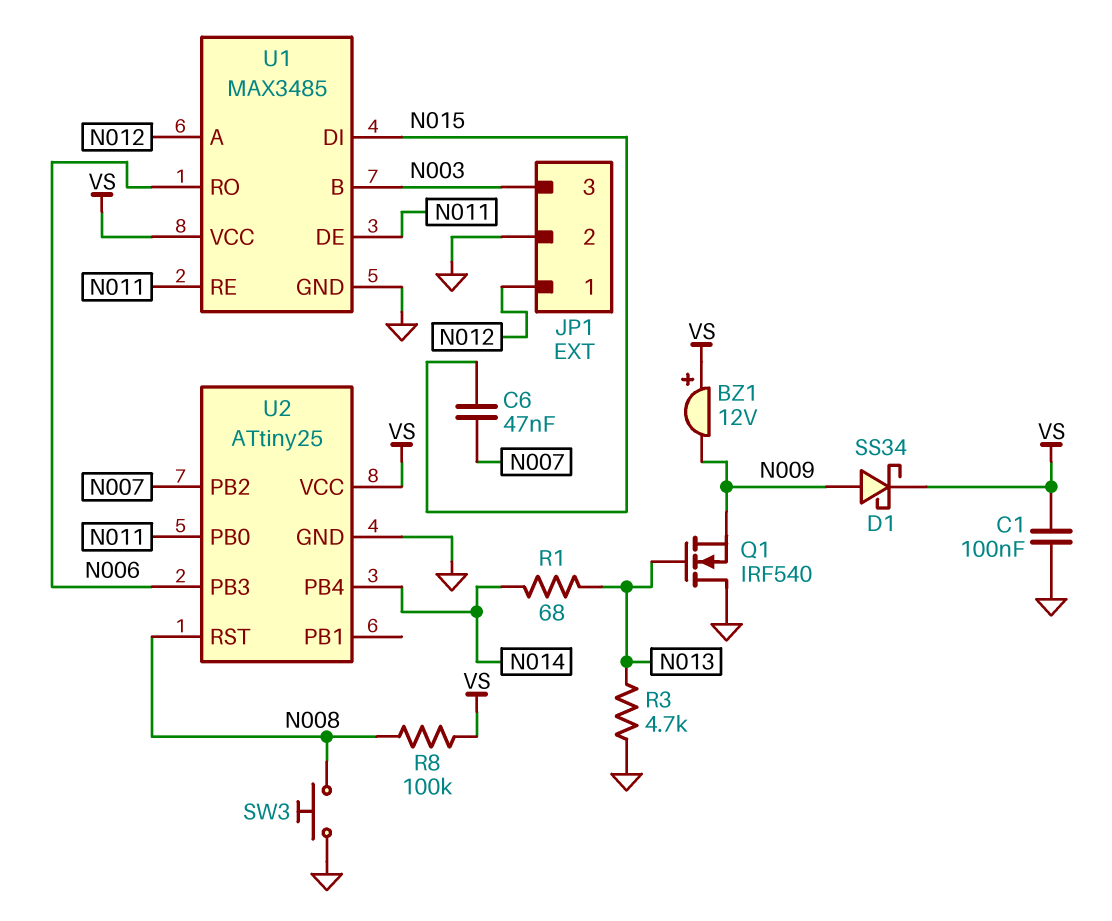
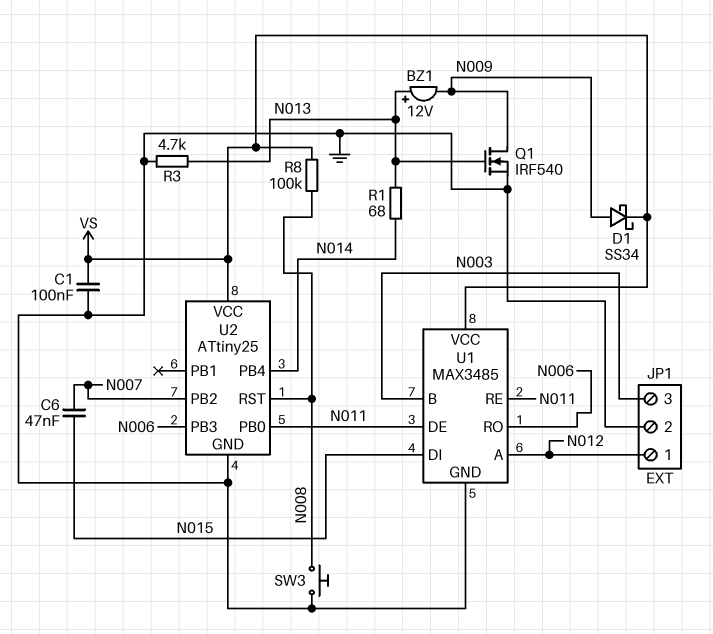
BZ1: buzzer 12V (plus VS, minus N009) -> buzzer 12V (plus N013, minus N009)
Q1: NMOS IRF540 (G N013, D GND, S N009) -> NMOS IRF540 (G N013, D N009, S GND)

